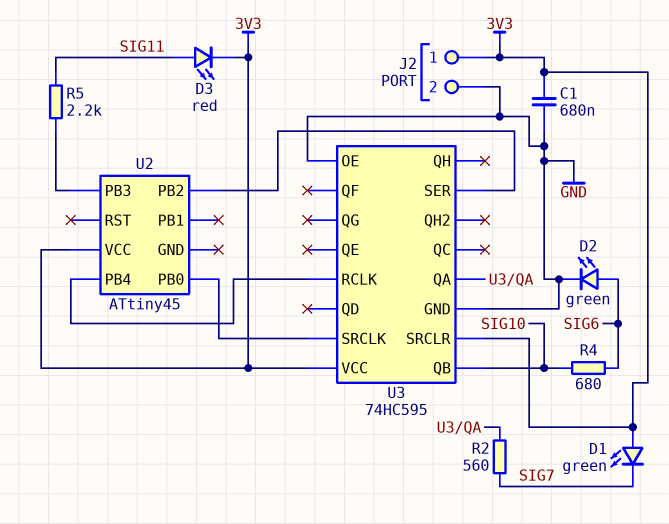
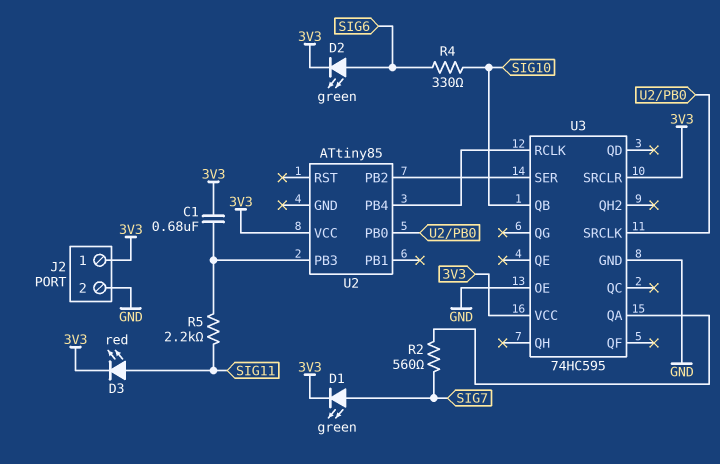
C1: 680nF (3V3, GND) -> 680nF (3V3, U2/PB3)
D1: LED green (A 3V3, K SIG7) -> LED green (A SIG7, K 3V3)
D2: LED green (A SIG6, K GND) -> LED green (A SIG6, K 3V3)
R4: 680 (SIG6, SIG10) -> 330 (SIG6, SIG10)
U2: ATtiny45 -> ATtiny85

